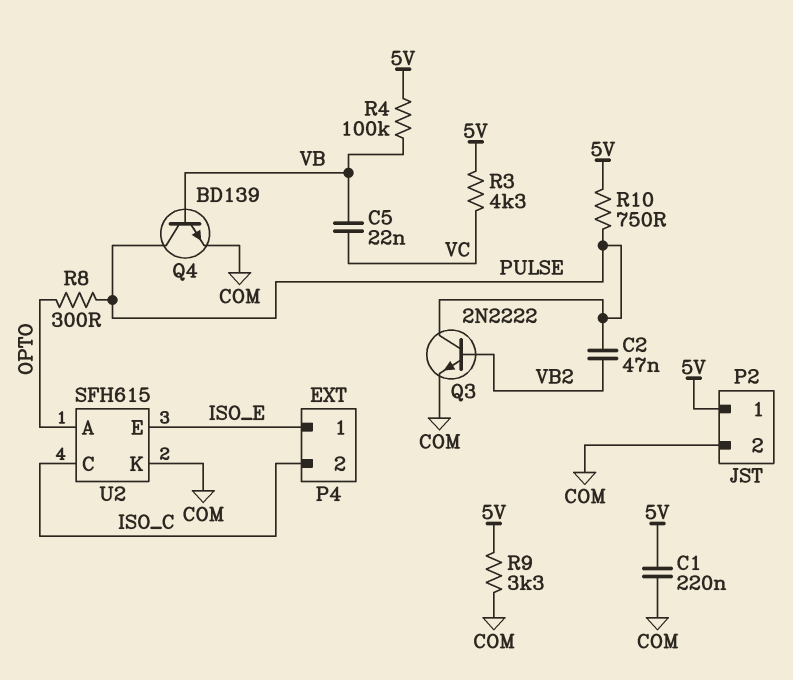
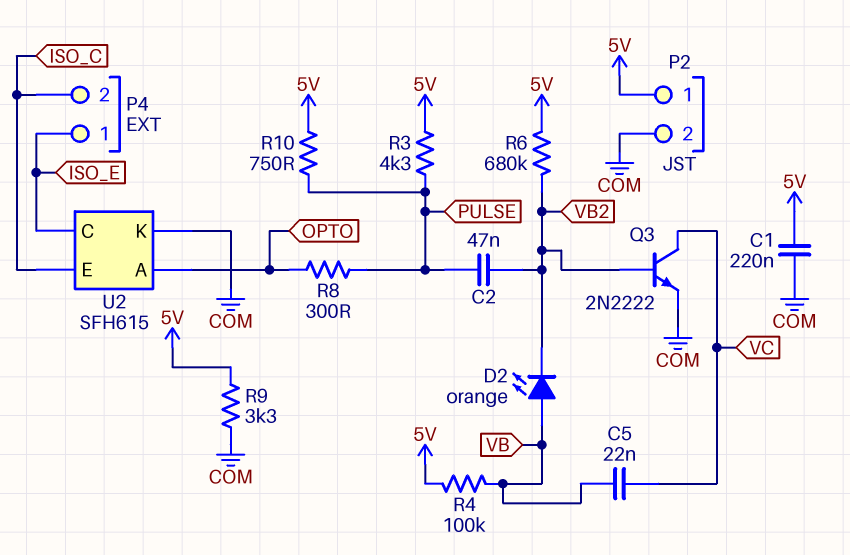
D2: none -> LED orange (A VB, K VB2)
Q3: NPN 2N2222 (B VB2, C PULSE, E COM) -> NPN 2N2222 (B VB2, C VC, E COM)
Q4: NPN BD139 (B VB, C PULSE, E COM) -> none
R3: 4.3k (5V, VC) -> 4.3k (5V, PULSE)
R6: none -> 680k (5V, VB2)
U2 pin C: ISO_C -> ISO_E
U2 pin E: ISO_E -> ISO_C

